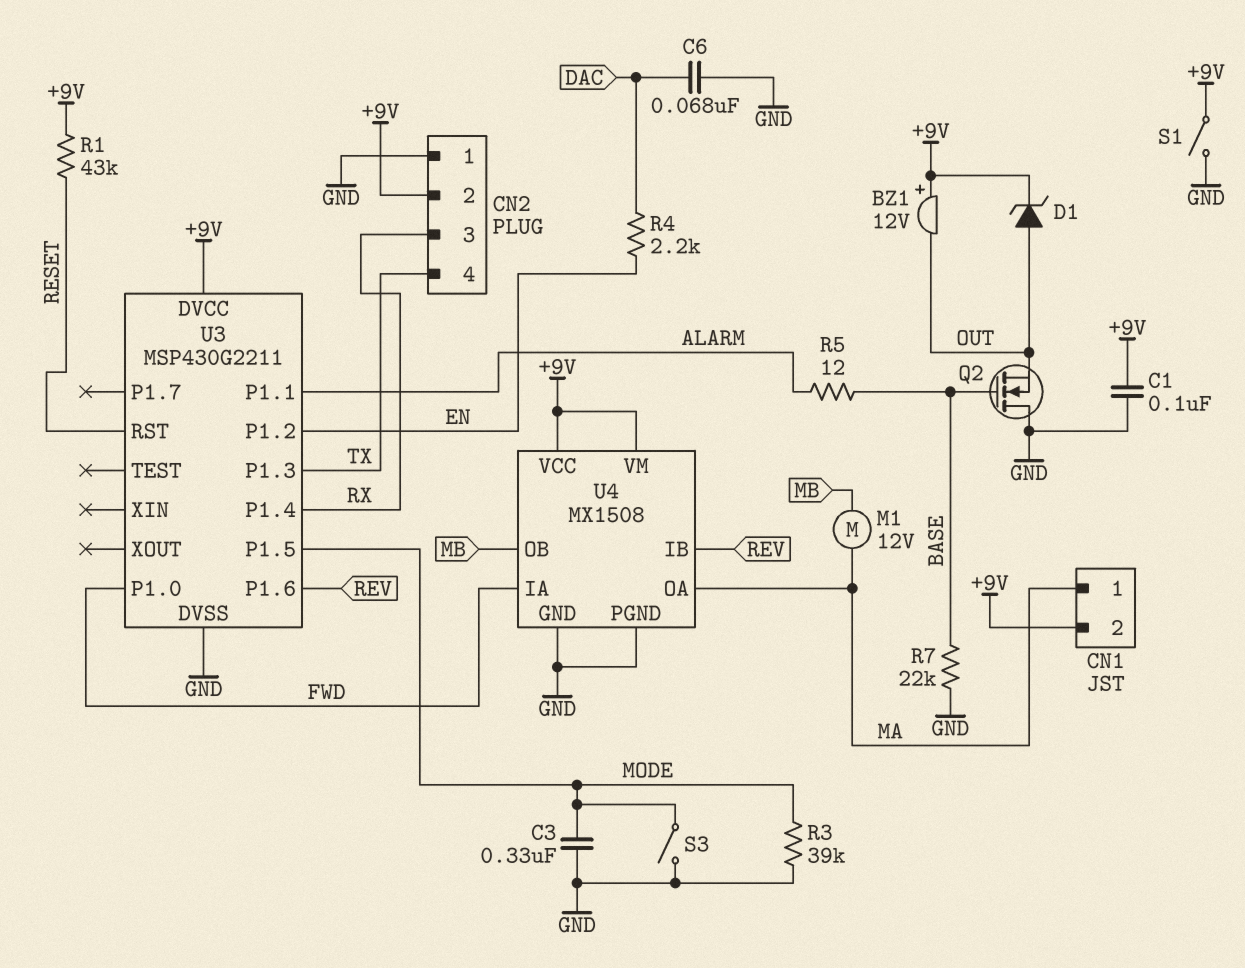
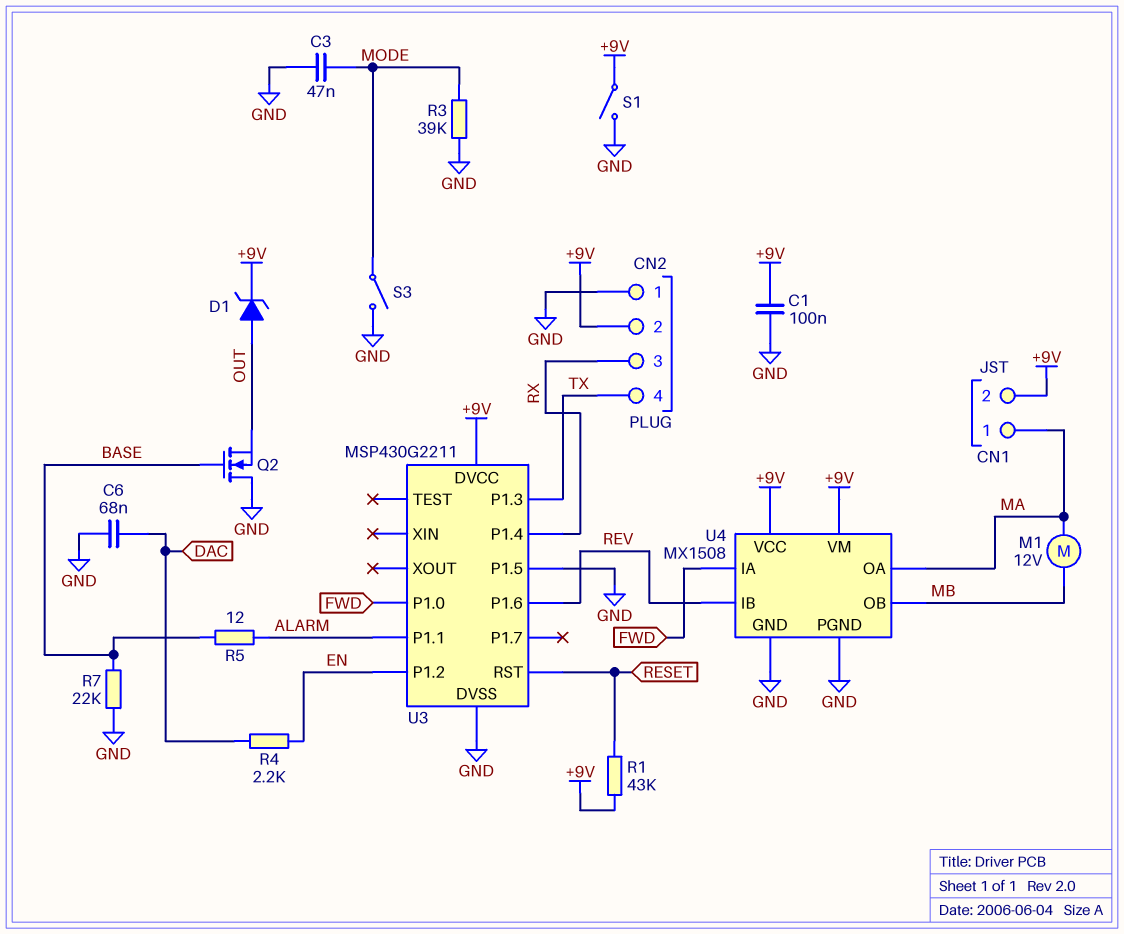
BZ1: buzzer 12V (plus +9V, minus OUT) -> none
C3: 330nF (GND, MODE) -> 47nF (GND, MODE)
U3 pin P1.5: MODE -> GND

